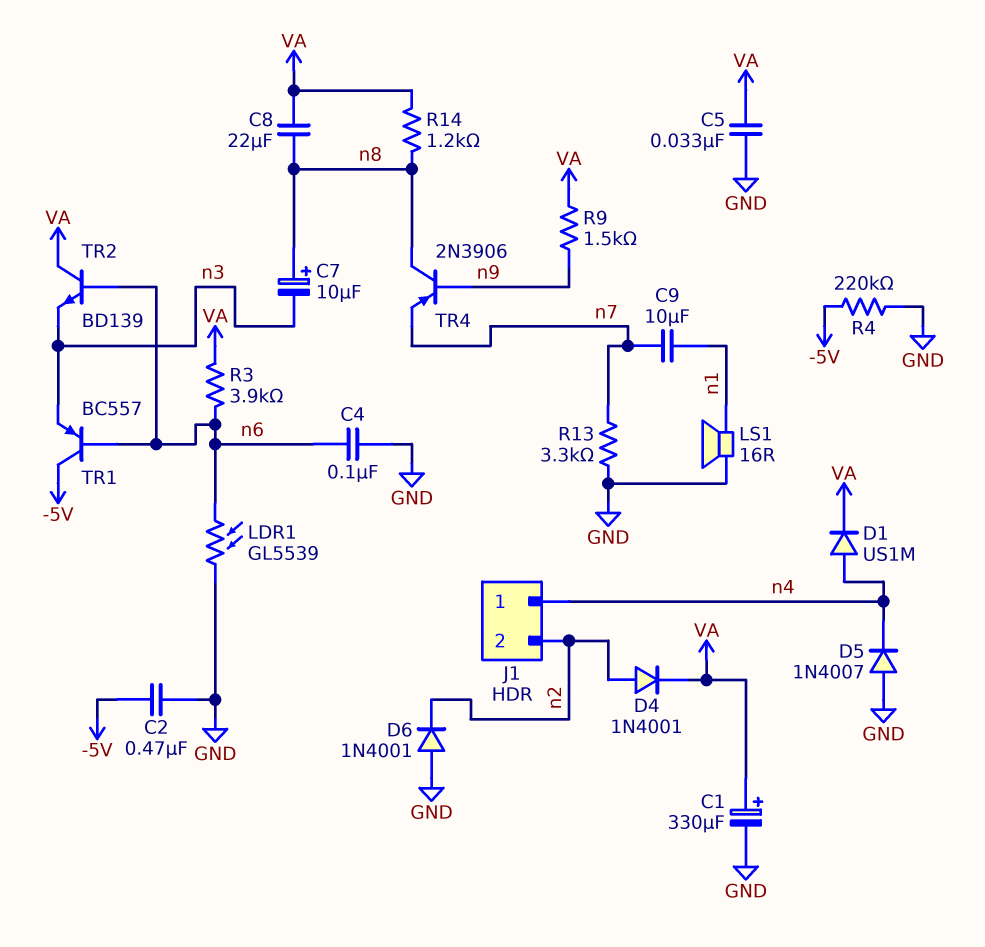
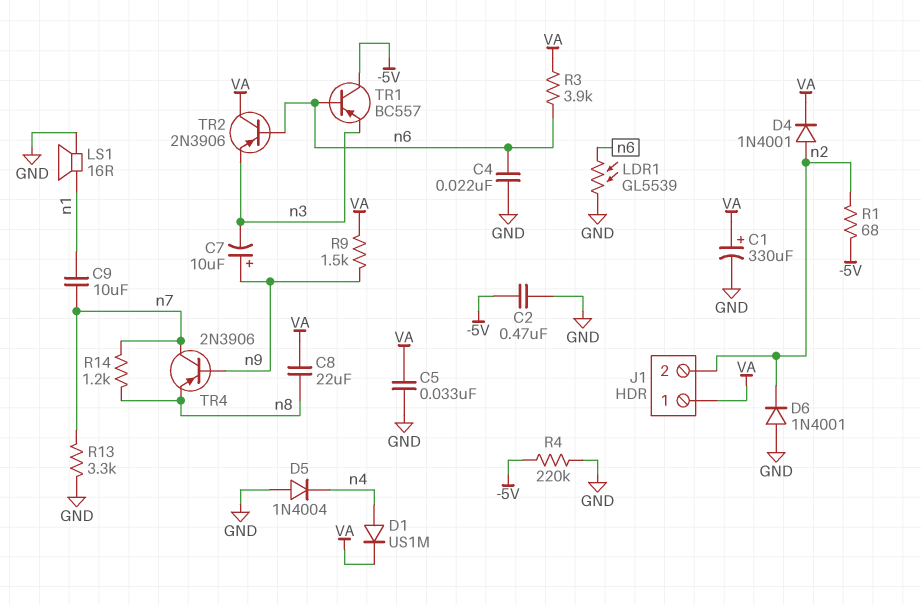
C4: 100nF (GND, n6) -> 22nF (GND, n6)
C7: 10uF (plus n8, minus n3) -> 10uF (plus n9, minus n3)
D5: diode 1N4007 (A GND, K n4) -> diode 1N4004 (A GND, K n4)
J1 pin 1: n4 -> VA
R1: none -> 68 (-5V, n2)
R14: 1.2k (VA, n8) -> 1.2k (n7, n8)
TR2: NPN BD139 (B n6, C VA, E n3) -> PNP 2N3906 (B n6, C VA, E n3)
TR4: PNP 2N3906 (B n9, C n8, E n7) -> PNP 2N3906 (B n9, C n7, E n8)

